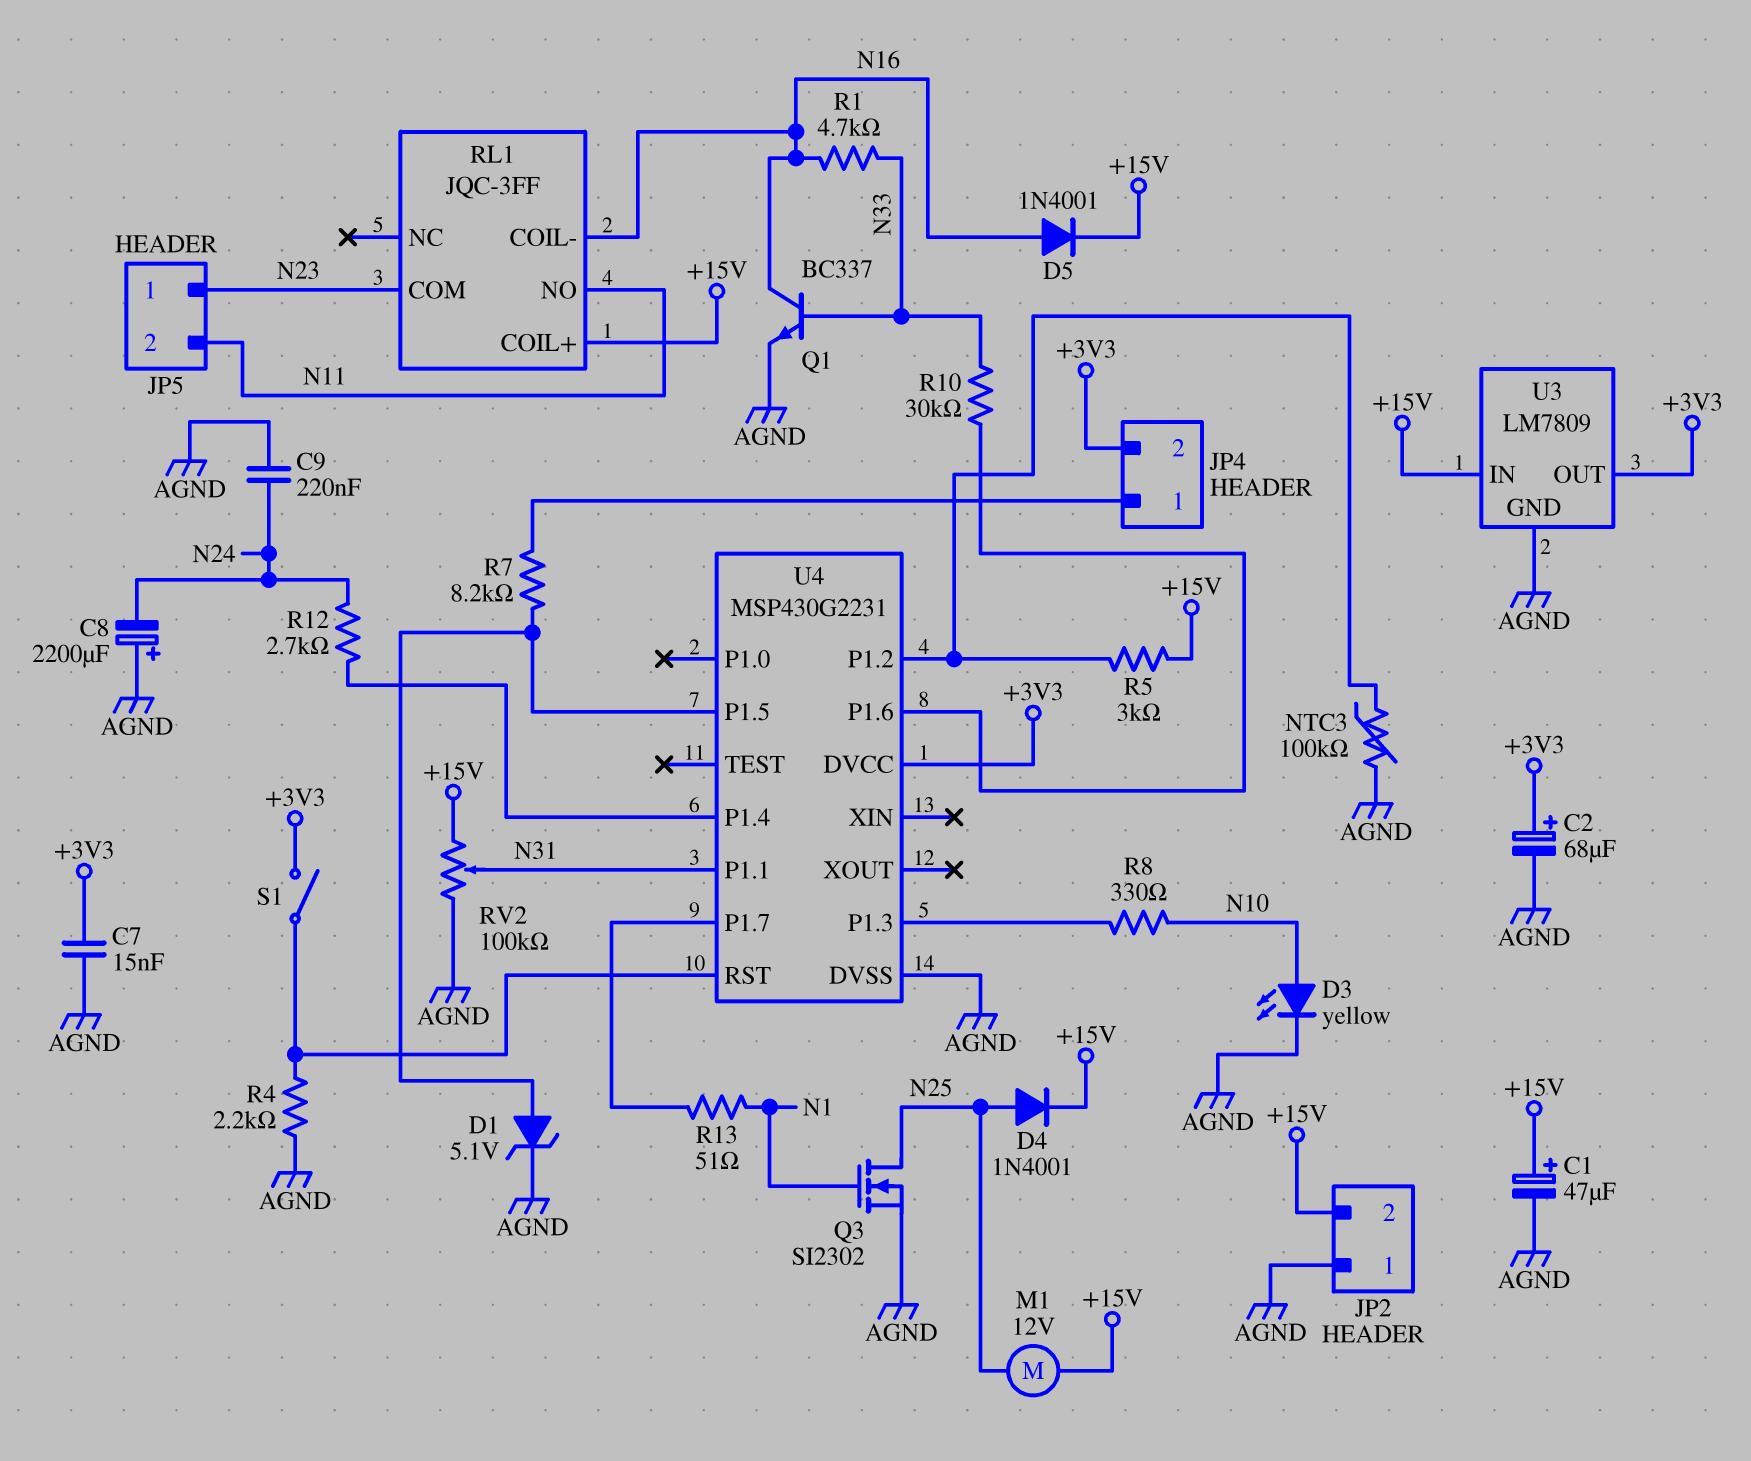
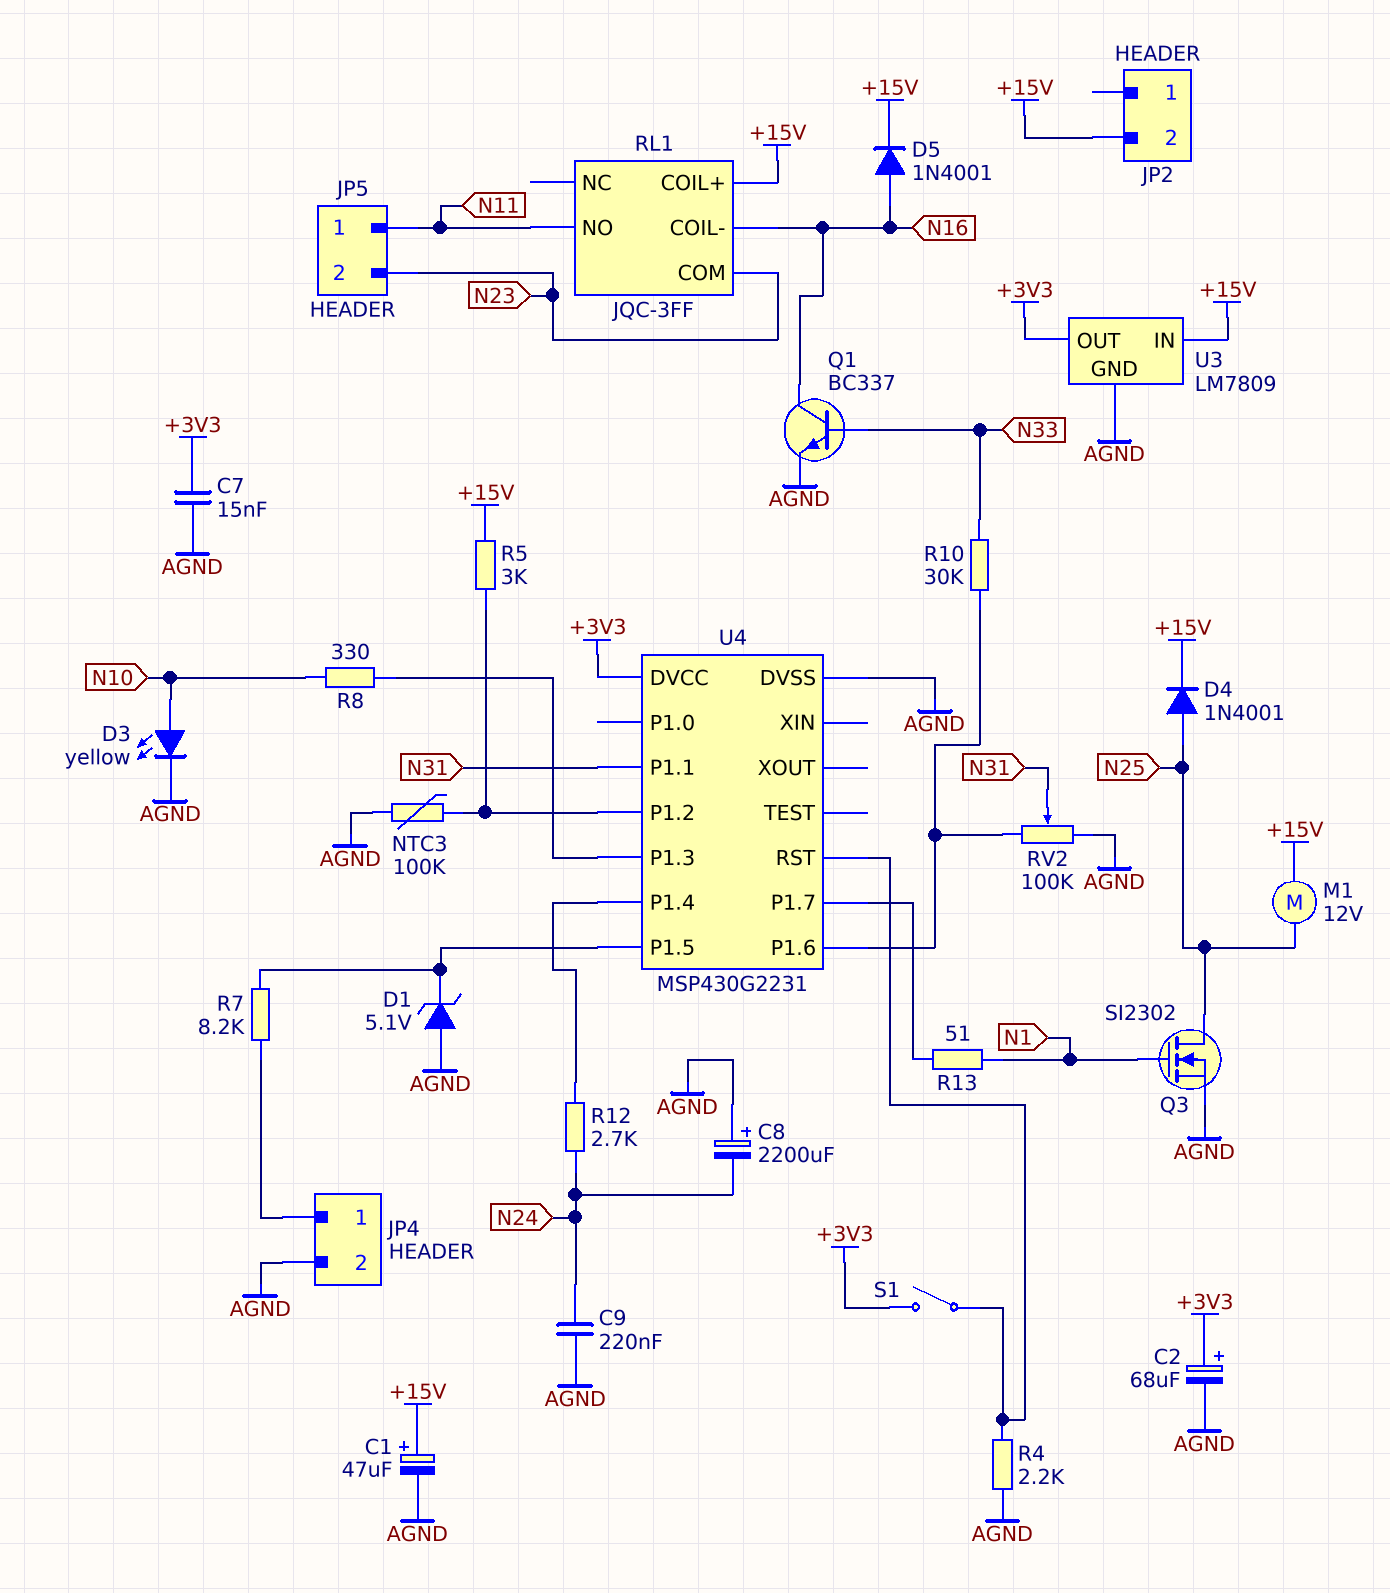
D1: zener 5.1V (A U4/P1.5, K AGND) -> zener 5.1V (A AGND, K U4/P1.5)
JP2 pin 1: AGND -> none
JP4 pin 2: +3V3 -> AGND
JP5 pin 1: N23 -> N11
JP5 pin 2: N11 -> N23
R1: 4.7k (N16, N33) -> none
RV2: 100k (+15V, AGND, wiper N31) -> 100k (AGND, U4/P1.6, wiper N31)

